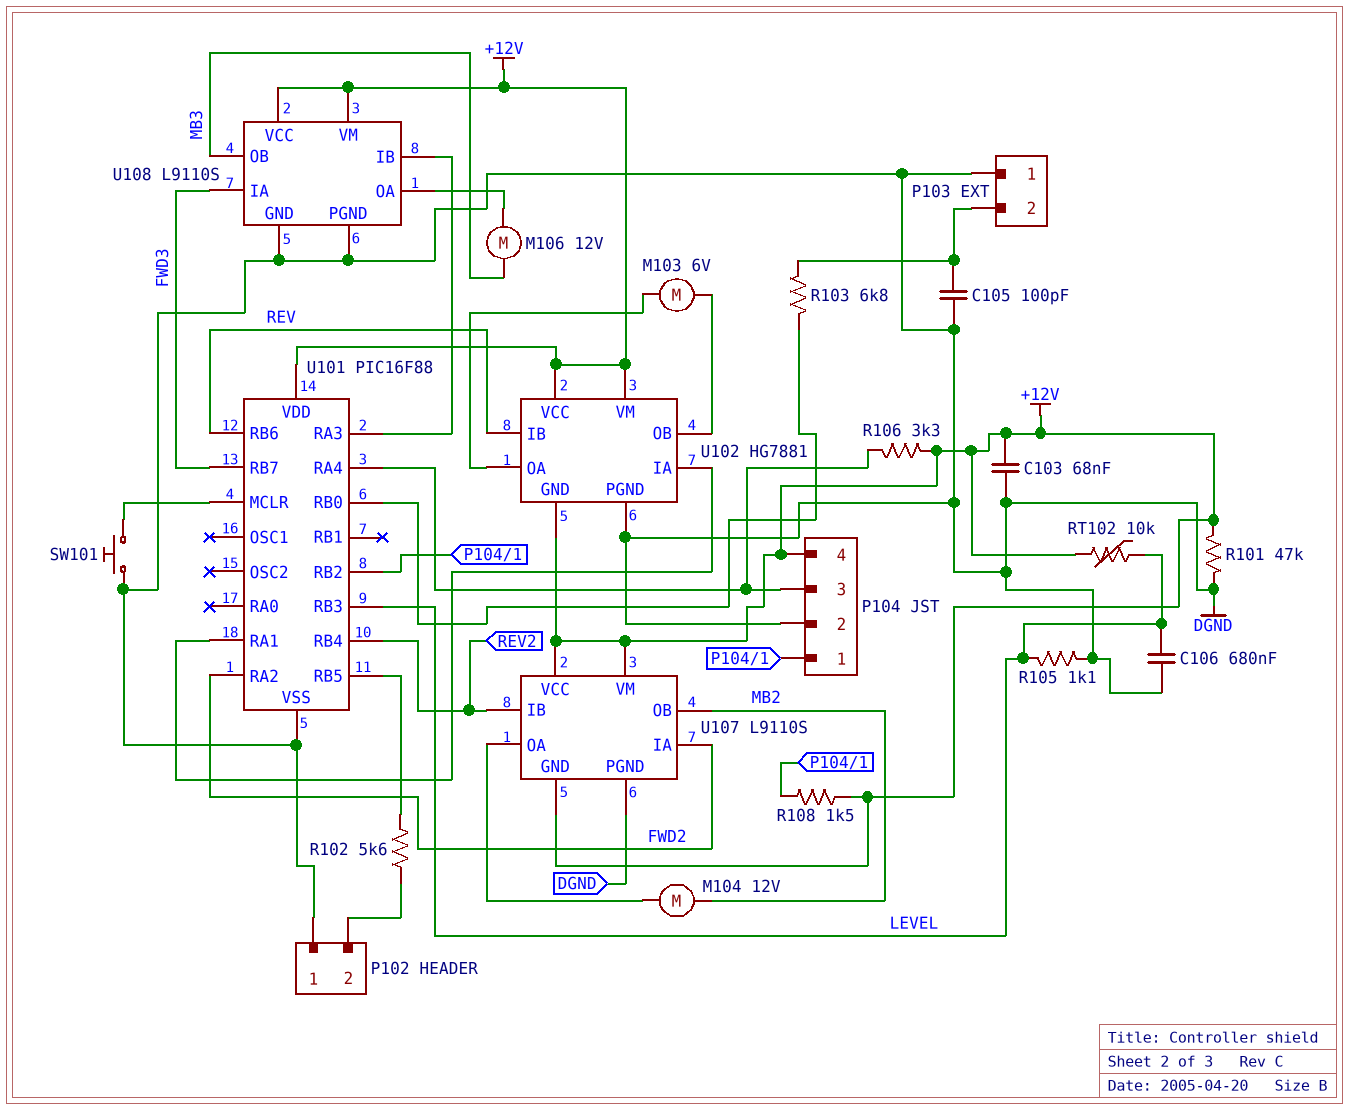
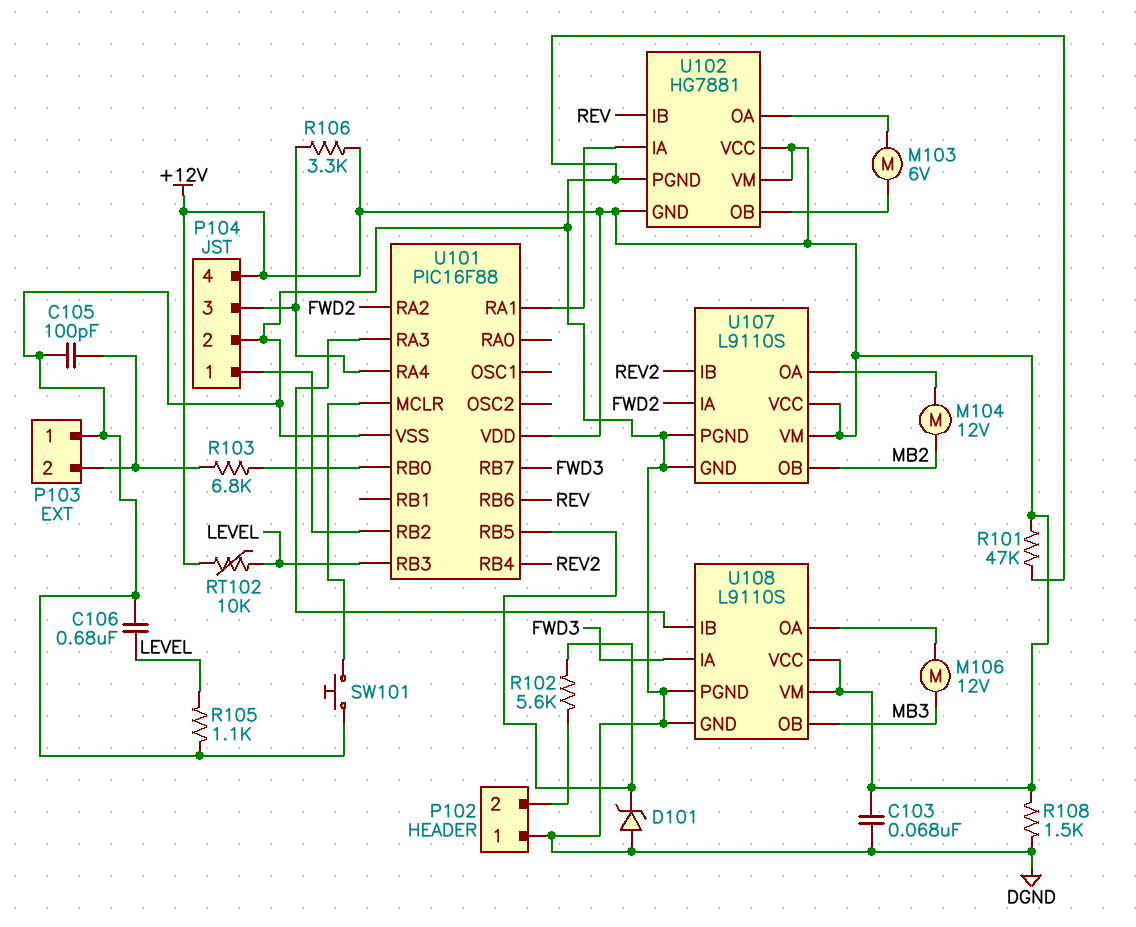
D101: none -> zener (A DGND, K U101/RB5)
R108: 1.5k (+12V, P104/1) -> 1.5k (+12V, DGND)
U107 pin GND: +12V -> DGND

